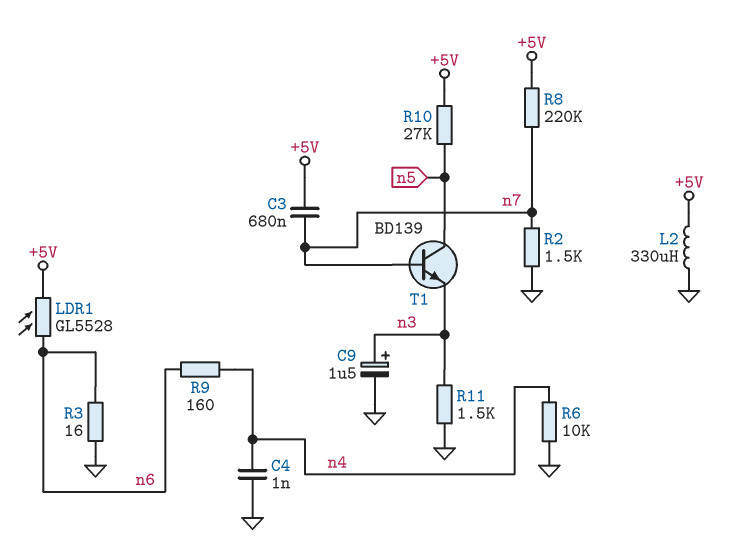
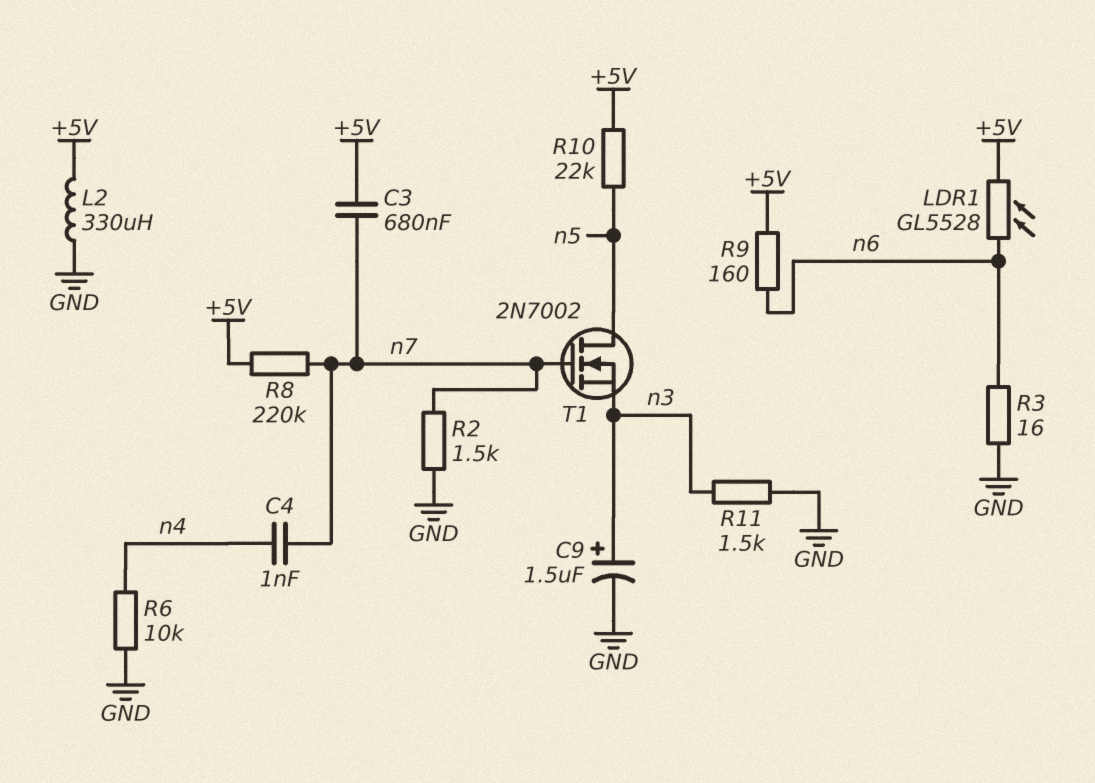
C4: 1nF (GND, n4) -> 1nF (n4, n7)
R9: 160 (n4, n6) -> 160 (+5V, n6)
R10: 27k (+5V, n5) -> 22k (+5V, n5)
T1: NPN BD139 (B n7, C n5, E n3) -> NMOS 2N7002 (G n7, D n5, S n3)

